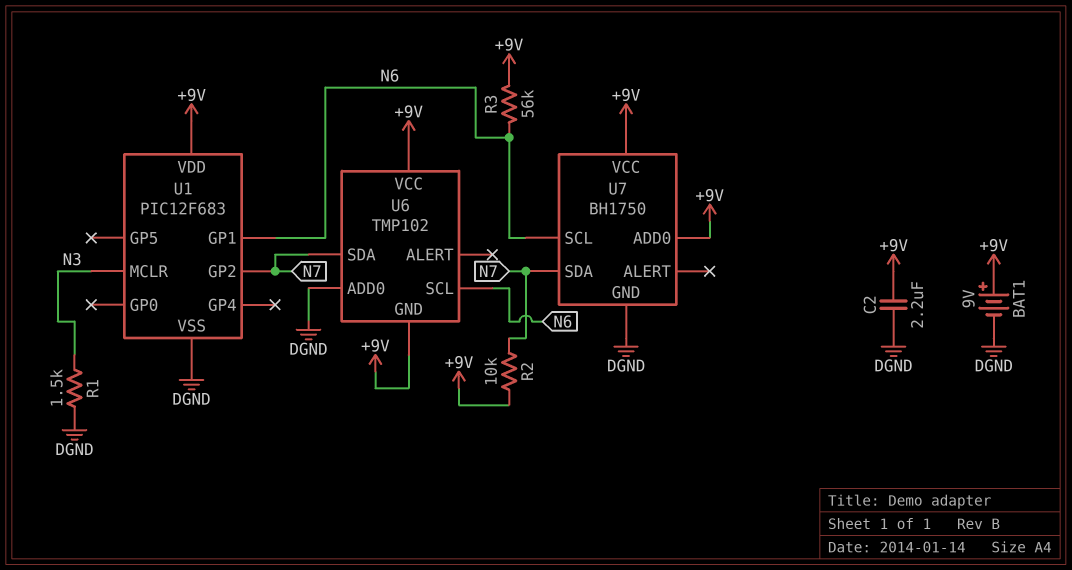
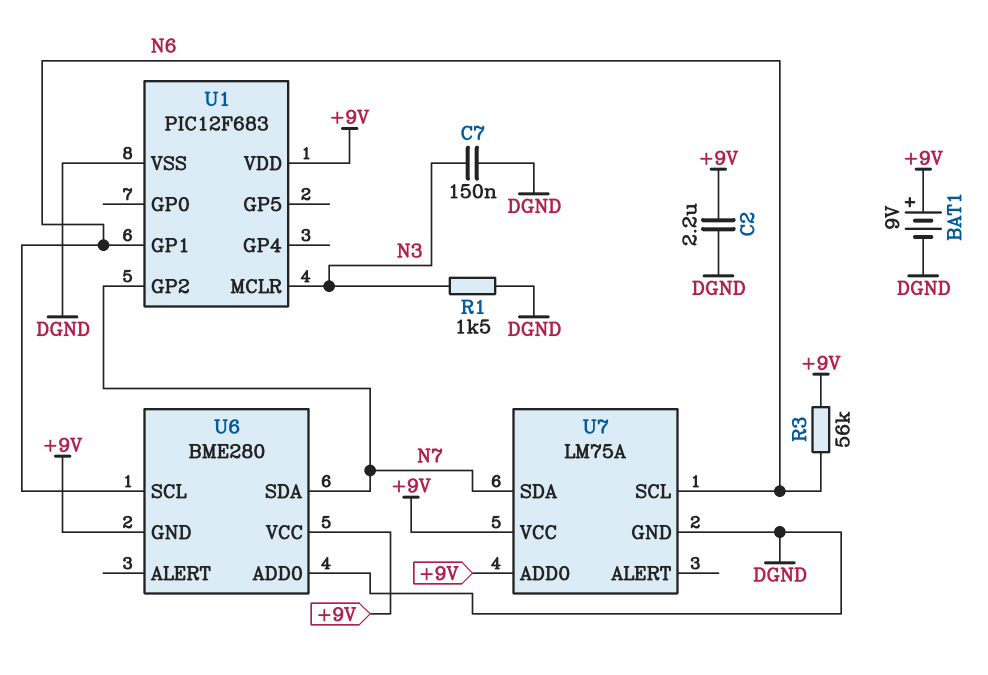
C7: none -> 150nF (DGND, N3)
R2: 10k (+9V, N7) -> none
U6: TMP102 -> BME280
U7: BH1750 -> LM75A

